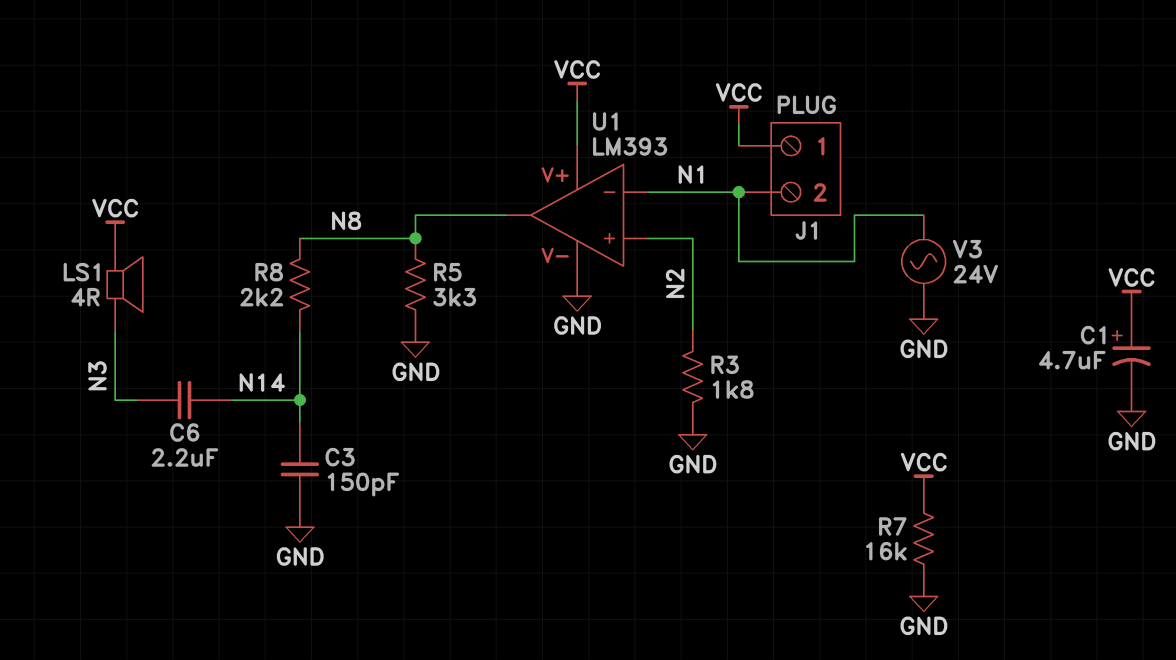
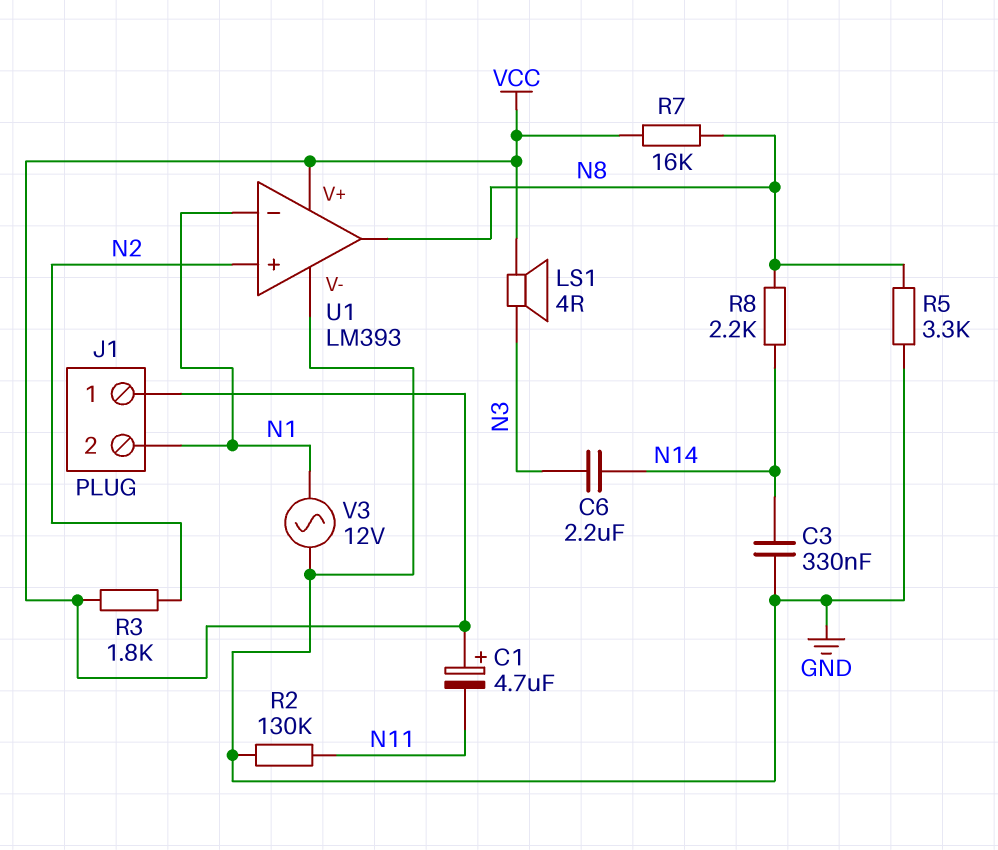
C1: 4.7uF (plus VCC, minus GND) -> 4.7uF (plus VCC, minus N11)
C3: 150pF (GND, N14) -> 330nF (GND, N14)
R2: none -> 130k (GND, N11)
R3: 1.8k (GND, N2) -> 1.8k (N2, VCC)
R7: 16k (GND, VCC) -> 16k (N8, VCC)
V3: AC 24V (GND, N1) -> AC 12V (GND, N1)

